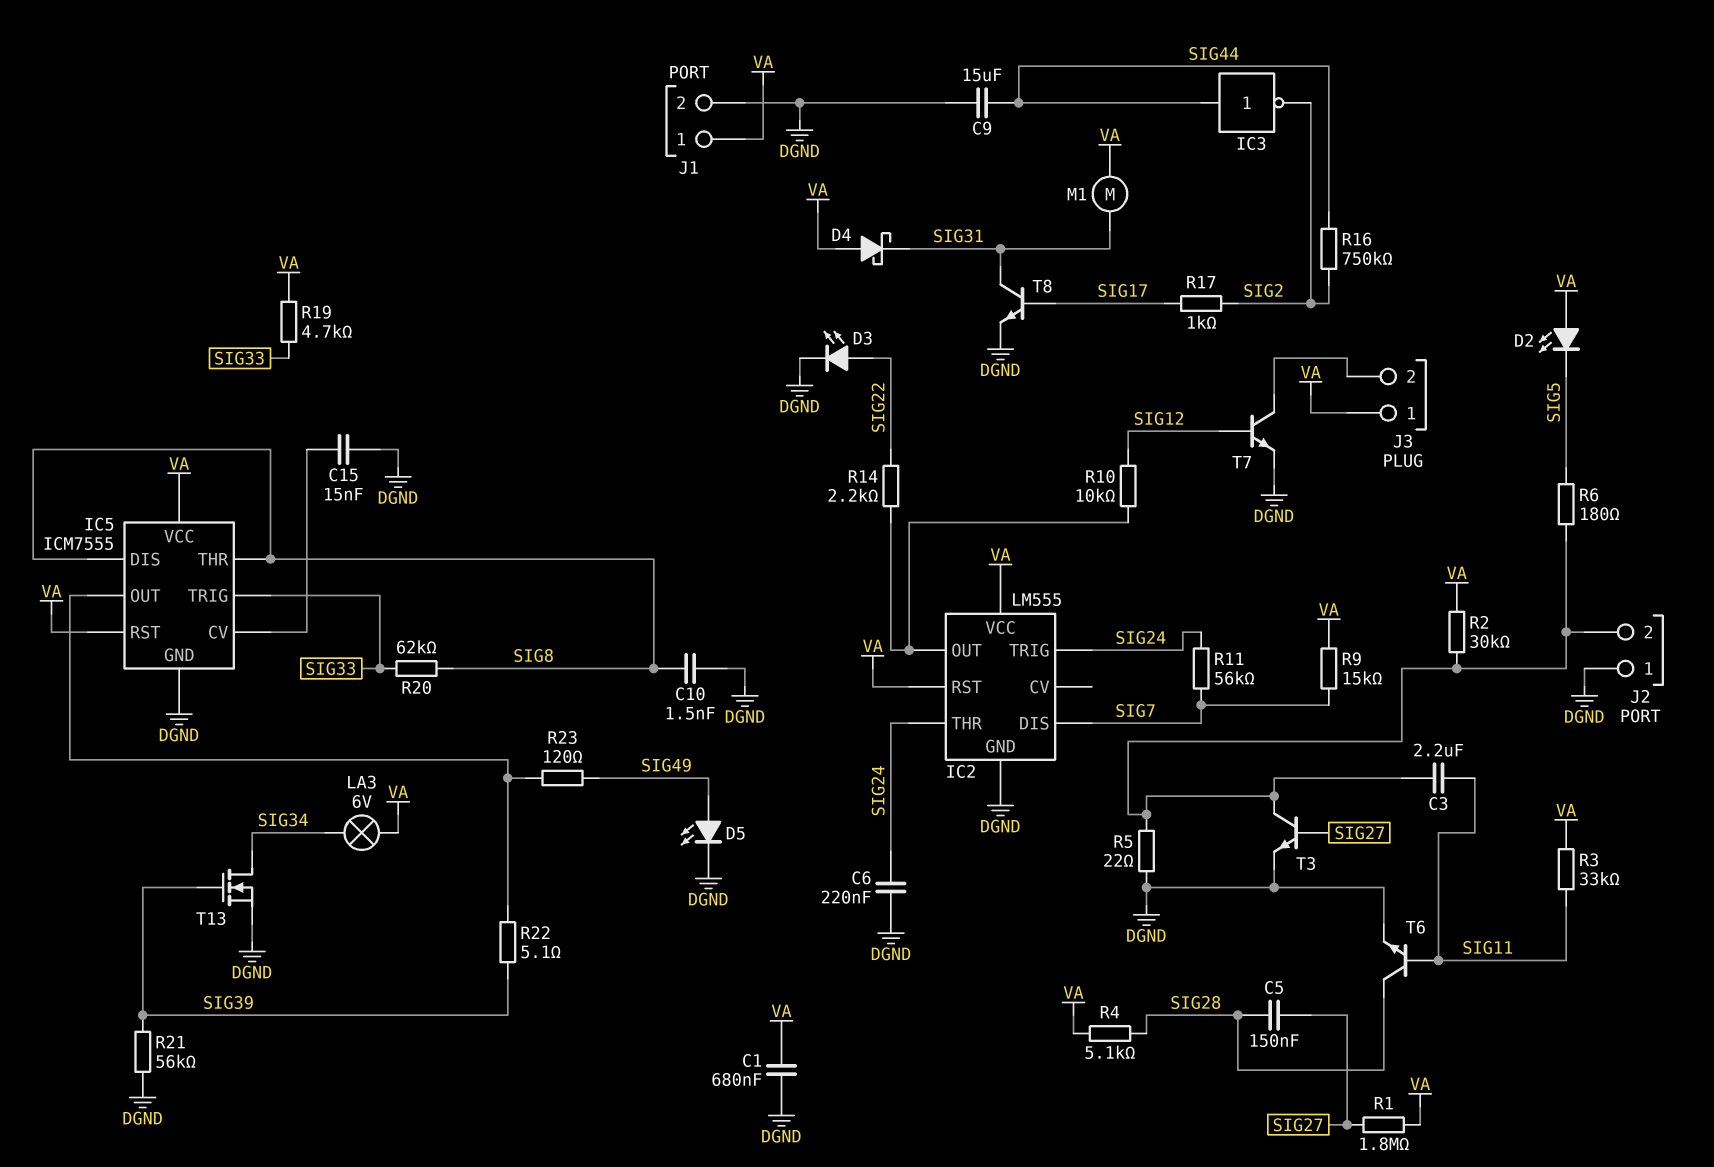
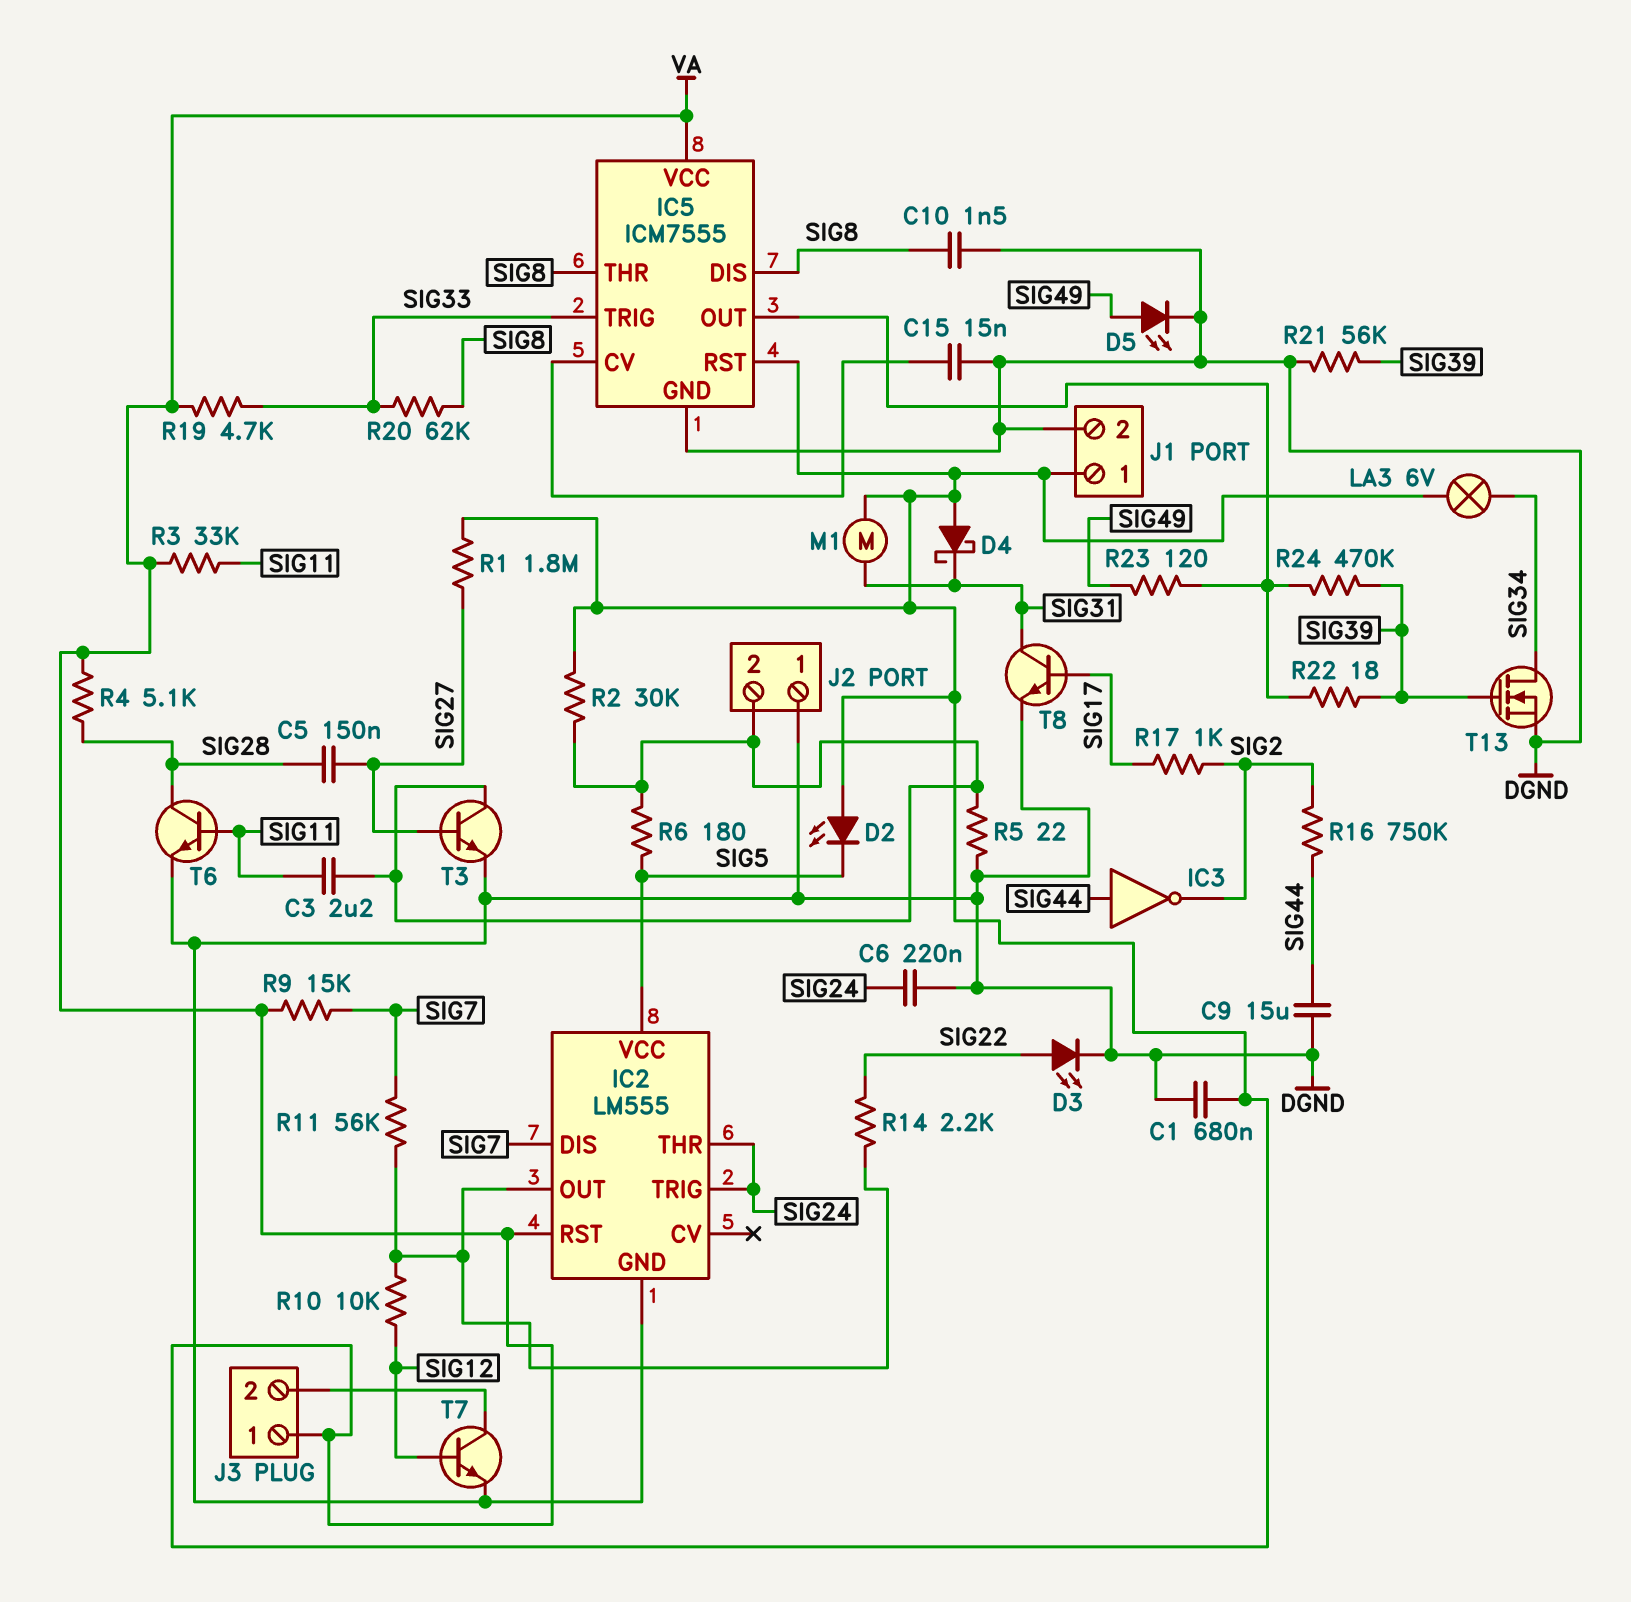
IC2 pin VCC: VA -> SIG5
R11: 56k (SIG7, SIG24) -> 56k (IC2/OUT, SIG7)
R22: 5.1 (IC5/OUT, SIG39) -> 18 (IC5/OUT, SIG39)
R24: none -> 470k (IC5/OUT, SIG39)

